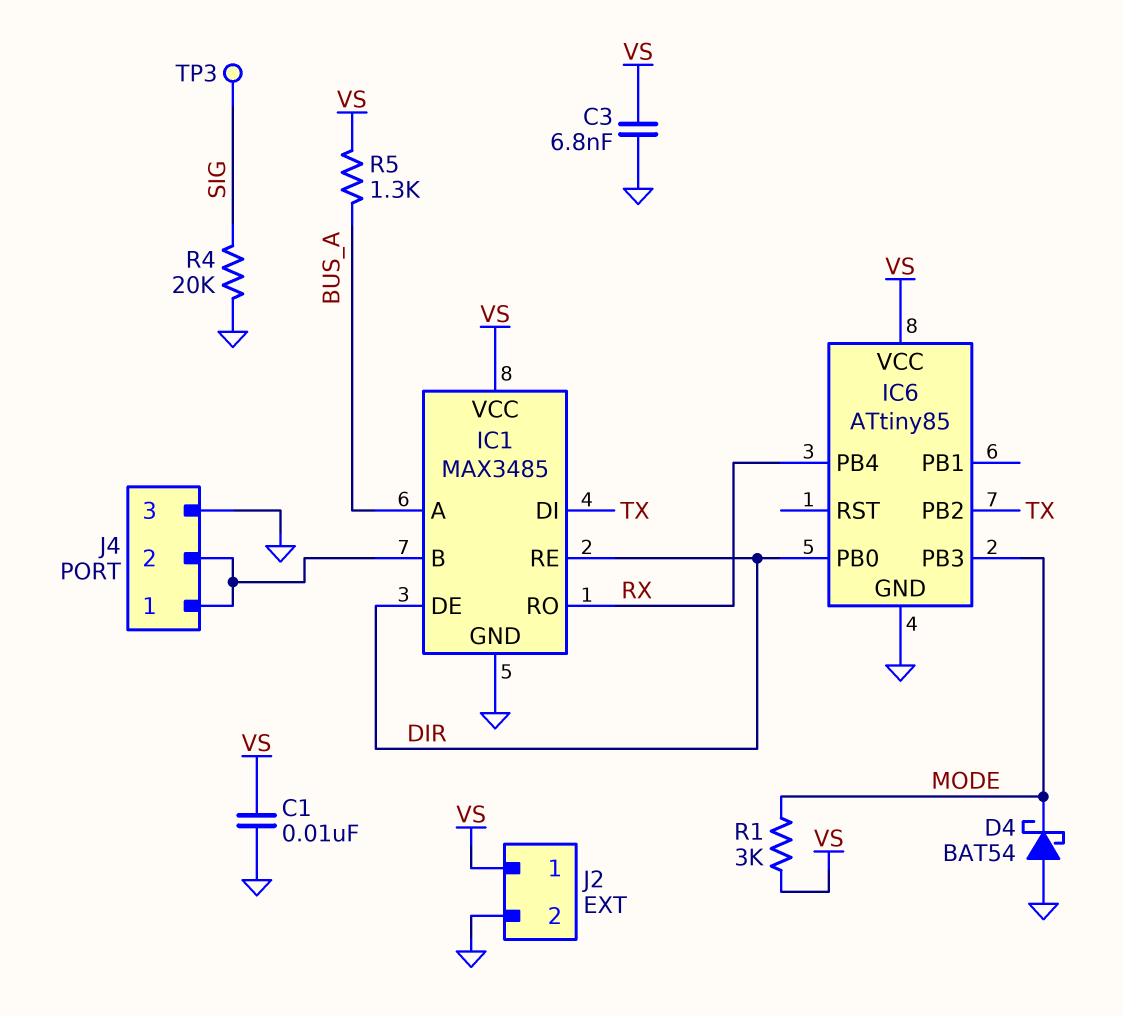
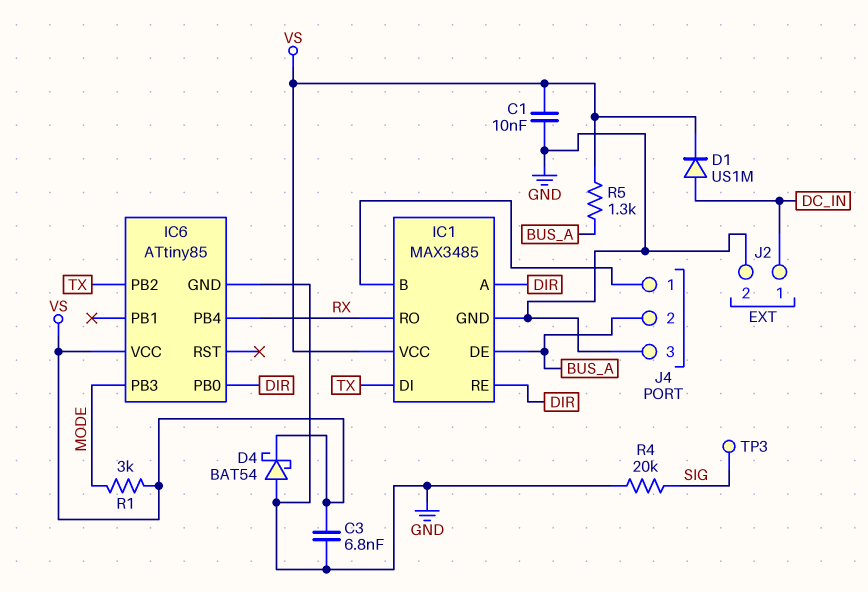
D1: none -> diode US1M (A DC_IN, K VS)
D4: schottky BAT54 (A GND, K MODE) -> schottky BAT54 (A GND, K VS)
IC1 pin A: BUS_A -> DIR
IC1 pin DE: DIR -> BUS_A
J2 pin 1: VS -> DC_IN
J4 pin 2: IC1/B -> BUS_A

